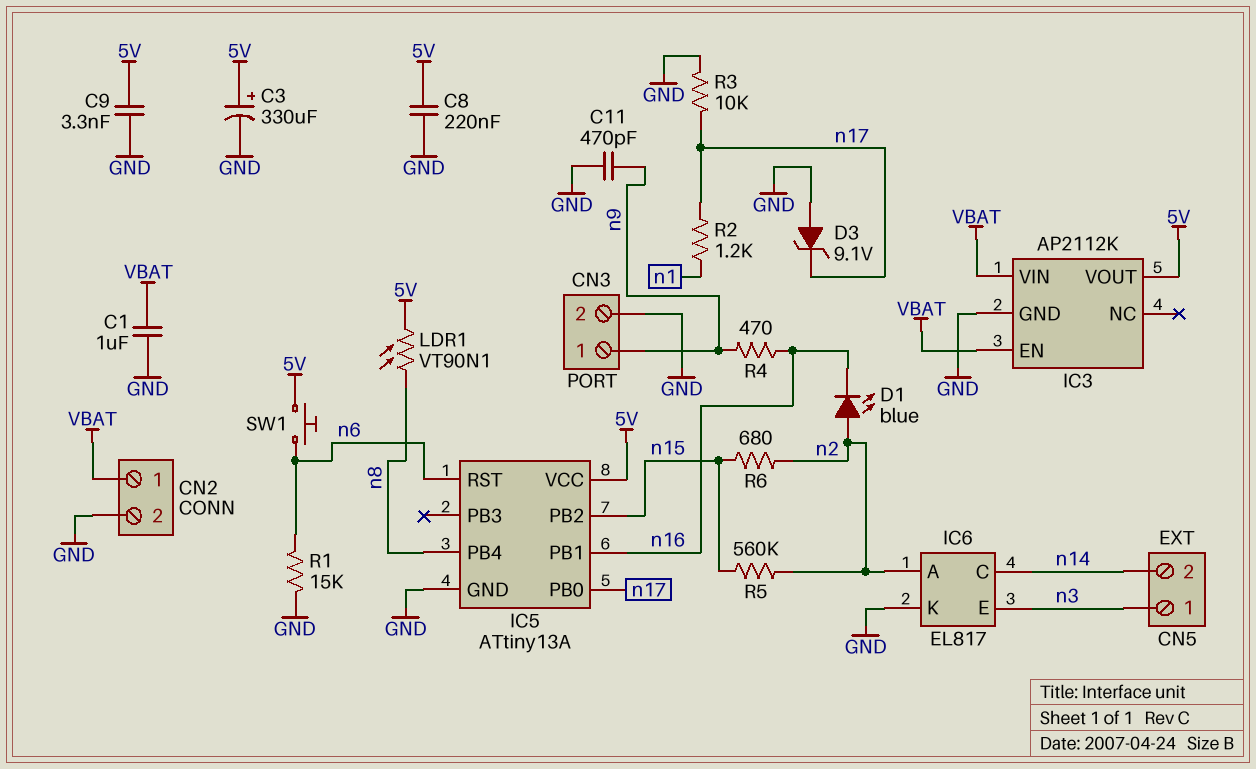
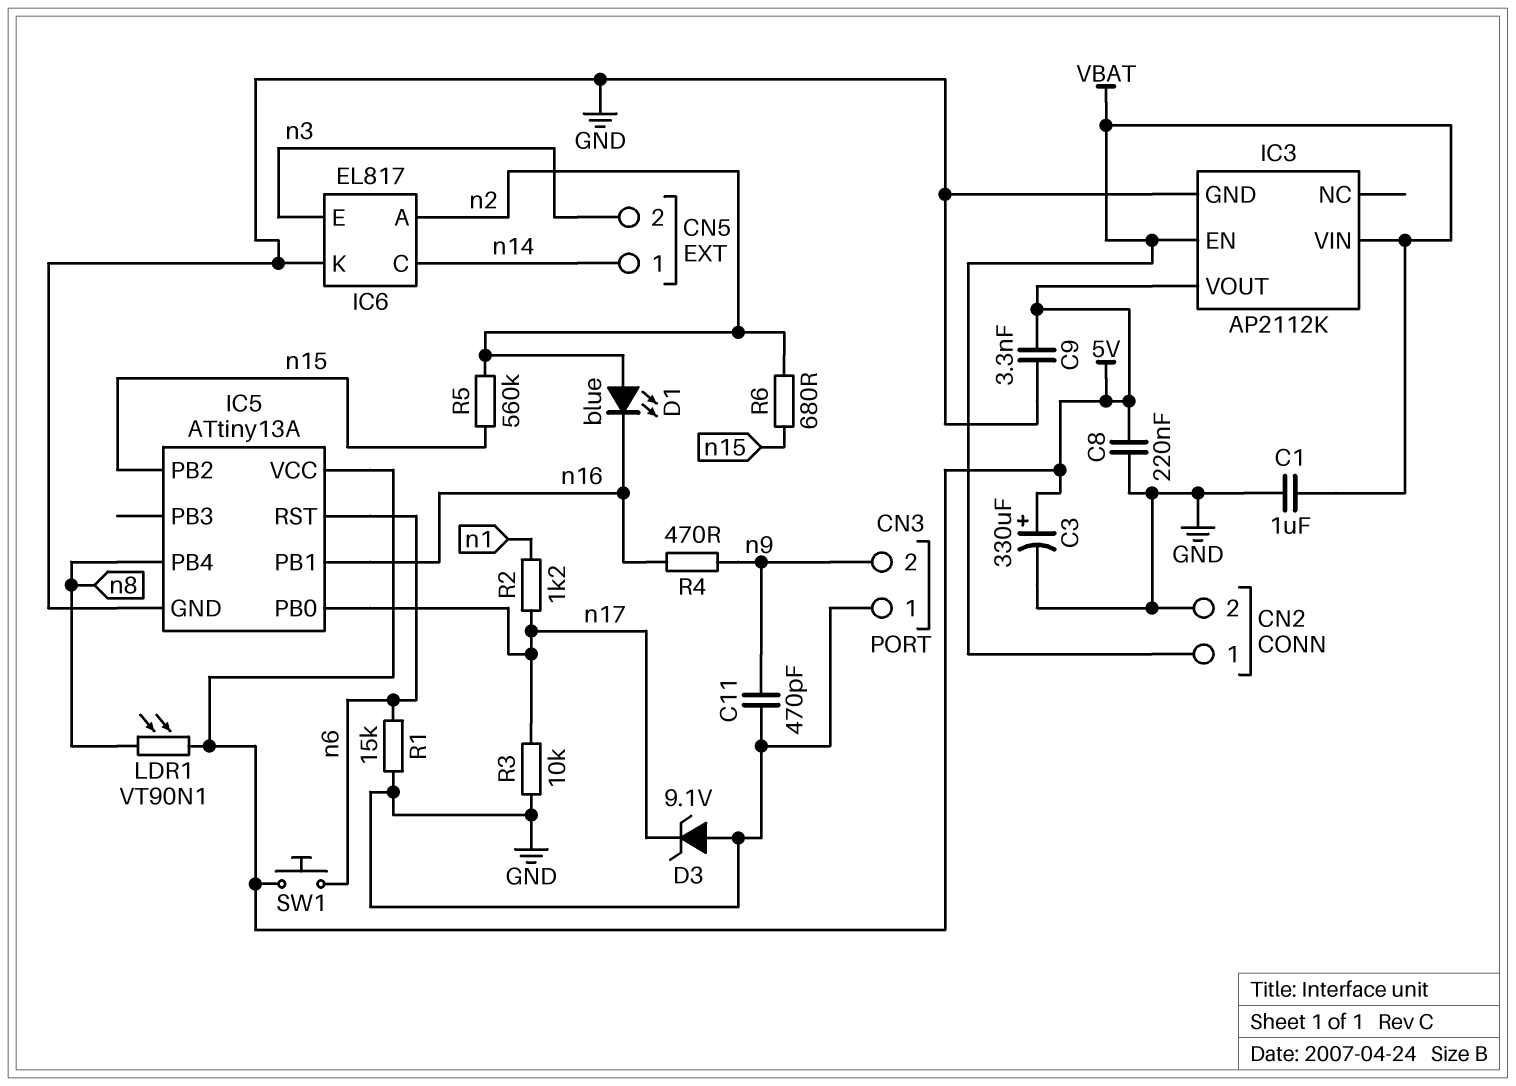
CN3 pin 1: n9 -> GND
CN3 pin 2: GND -> n9
CN5 pin 1: n3 -> n14
CN5 pin 2: n14 -> n3

